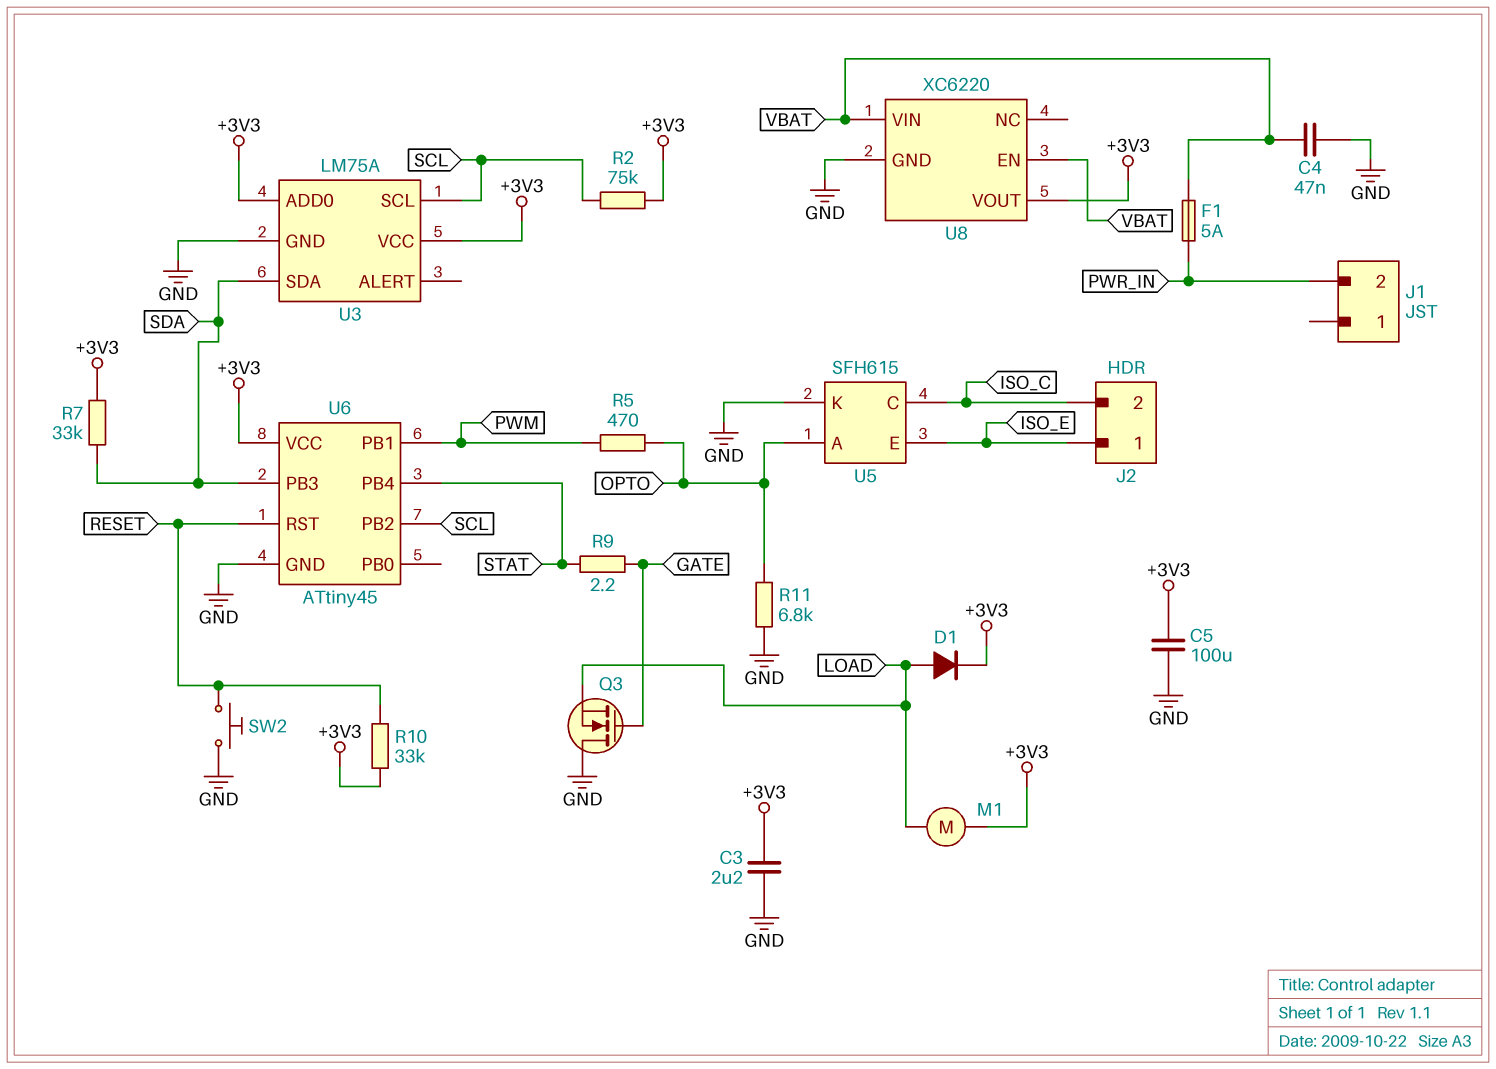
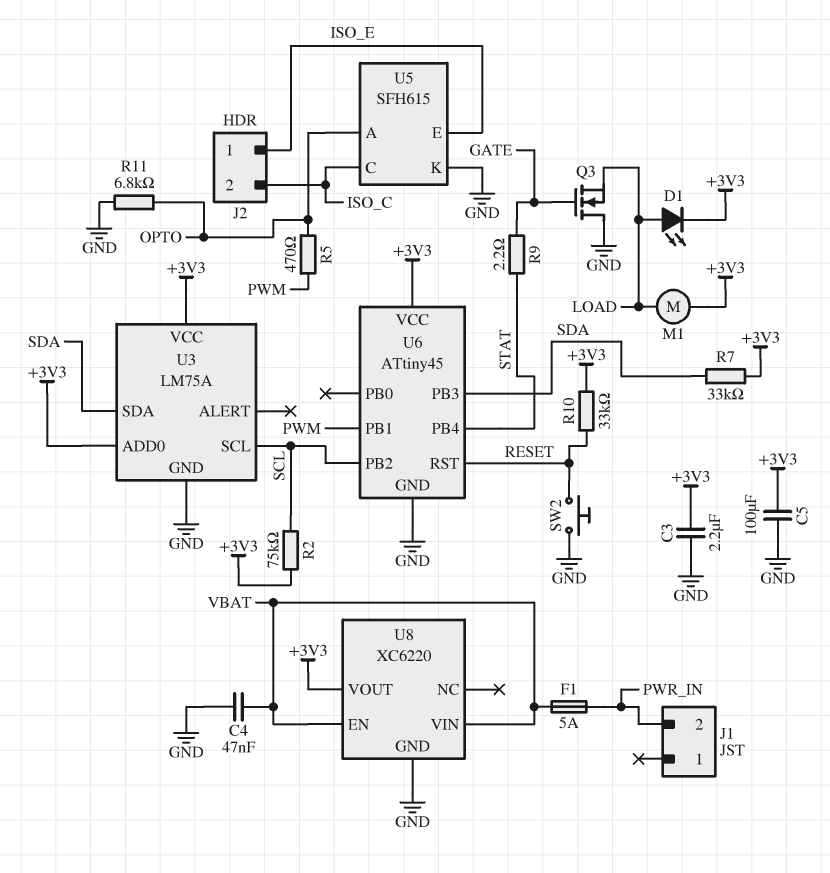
D1: diode (A LOAD, K +3V3) -> LED (A LOAD, K +3V3)

